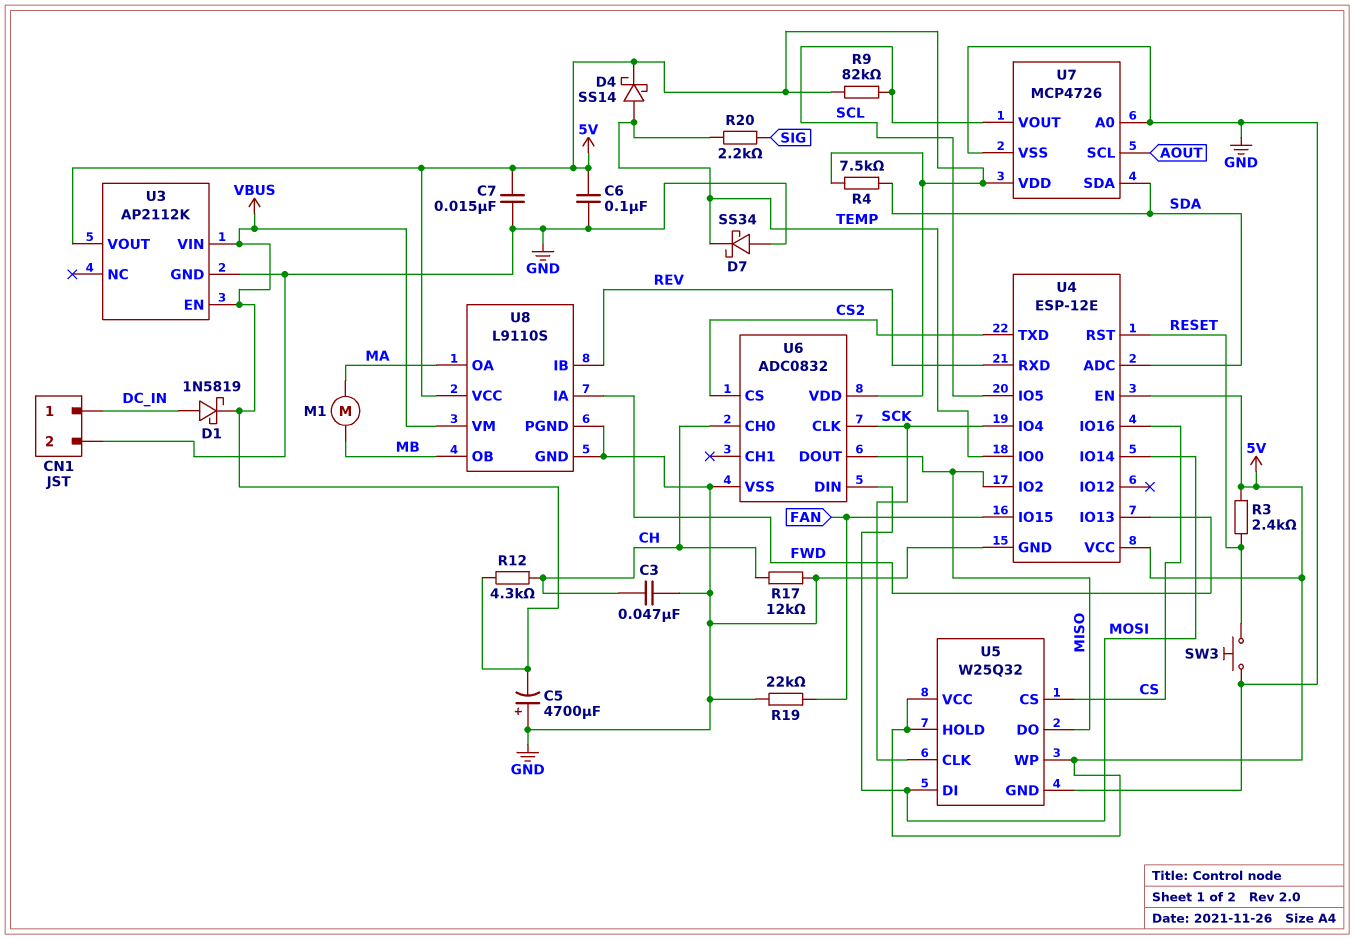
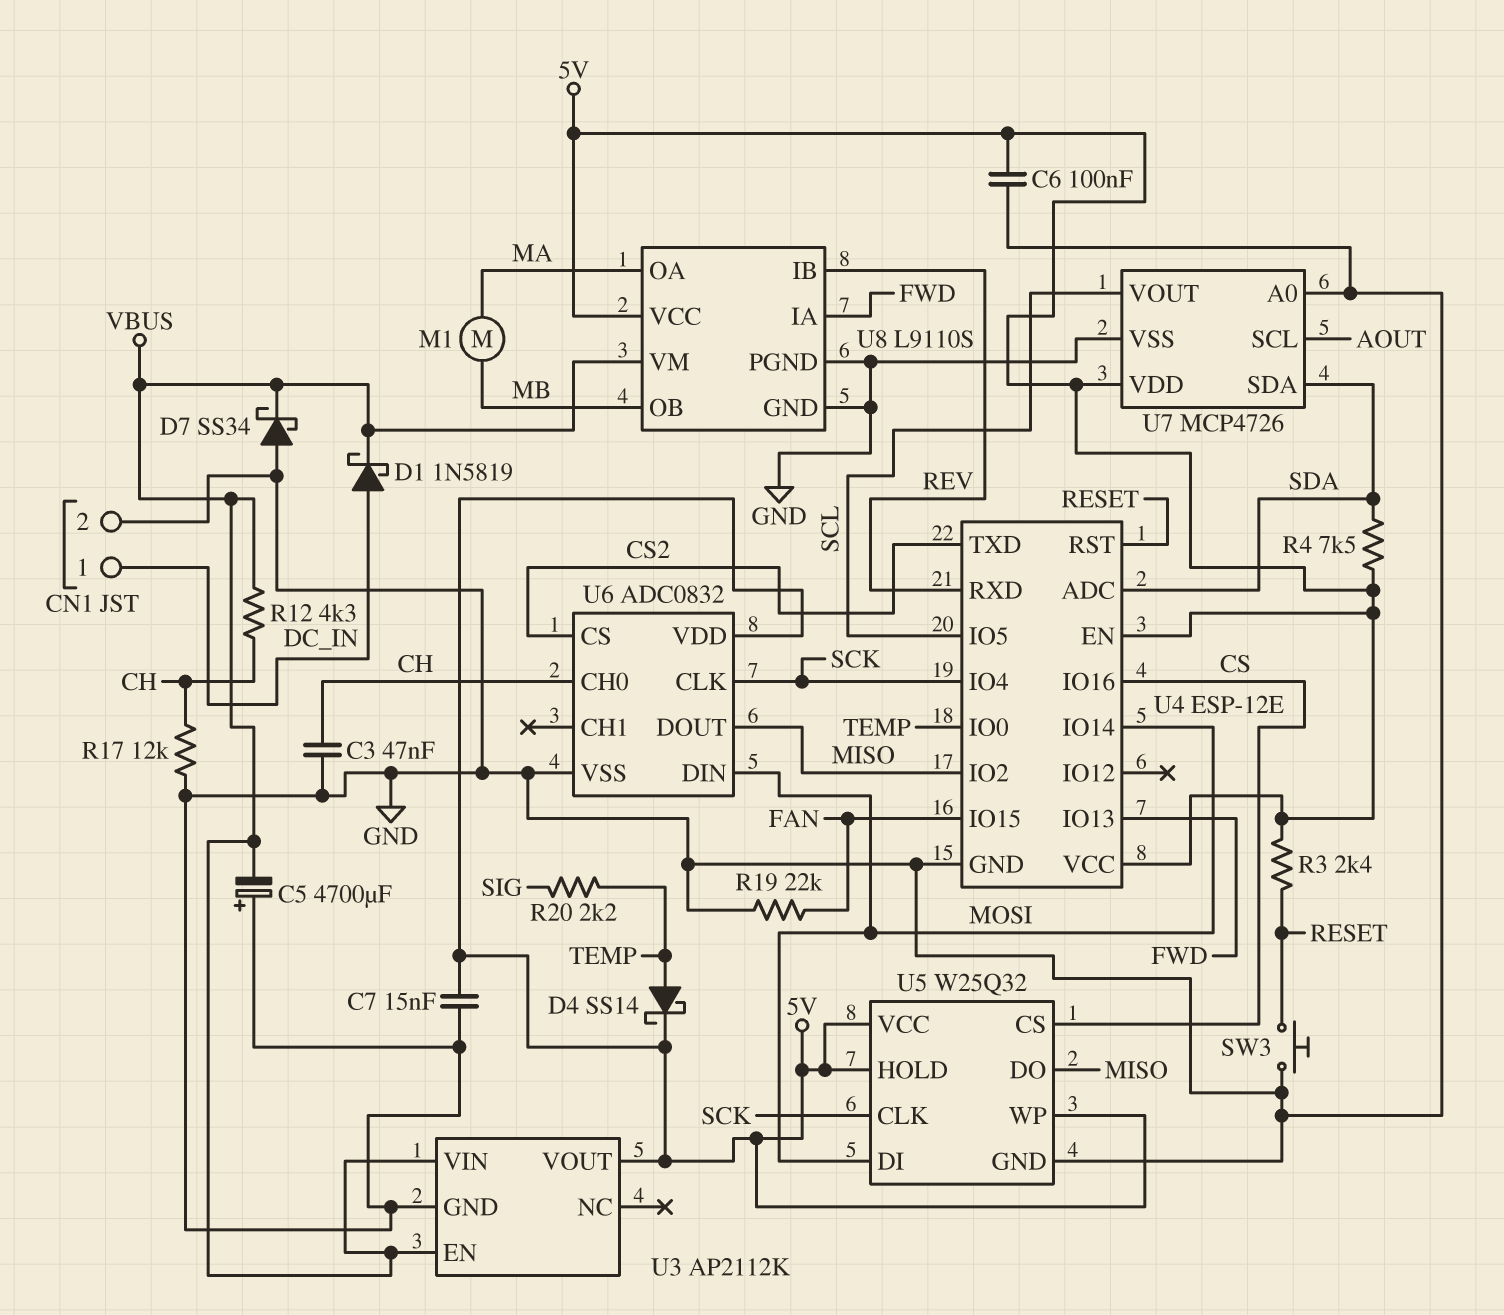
D7: schottky SS34 (A GND, K TEMP) -> schottky SS34 (A GND, K VBUS)
R9: 82k (5V, SCL) -> none

